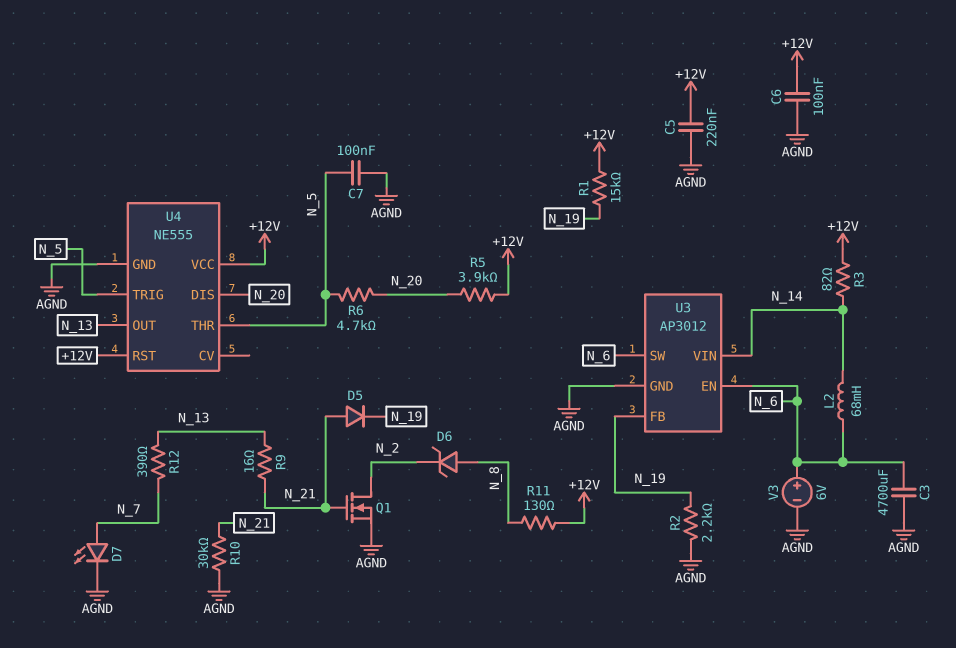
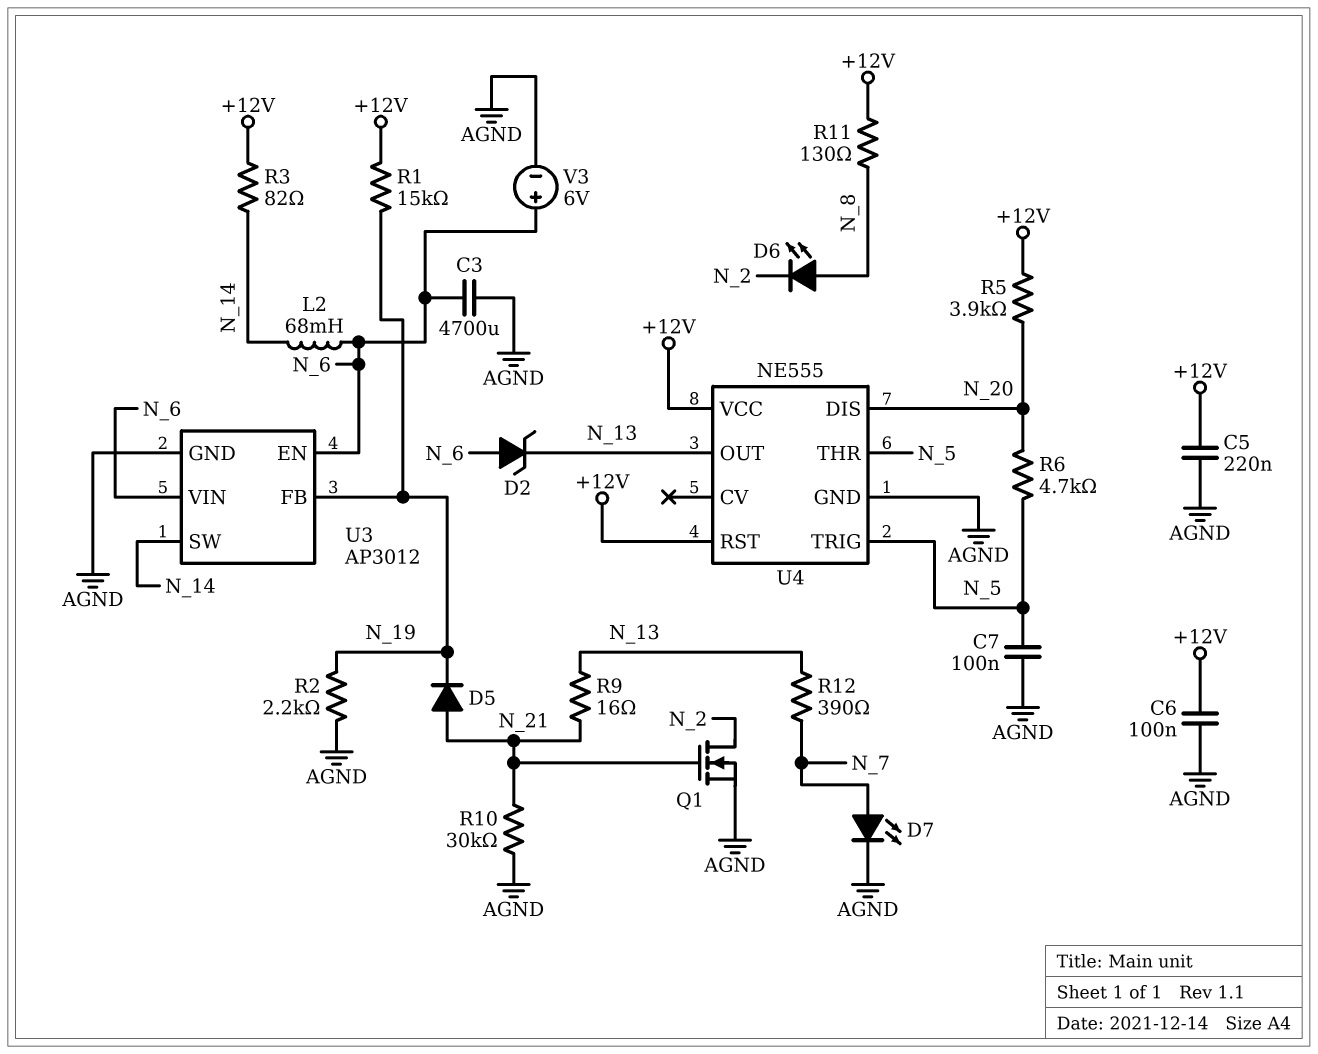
D2: none -> zener (A N_6, K N_13)
D6: zener (A N_8, K N_2) -> LED (A N_8, K N_2)
U3 pin SW: N_6 -> N_14
U3 pin VIN: N_14 -> N_6

